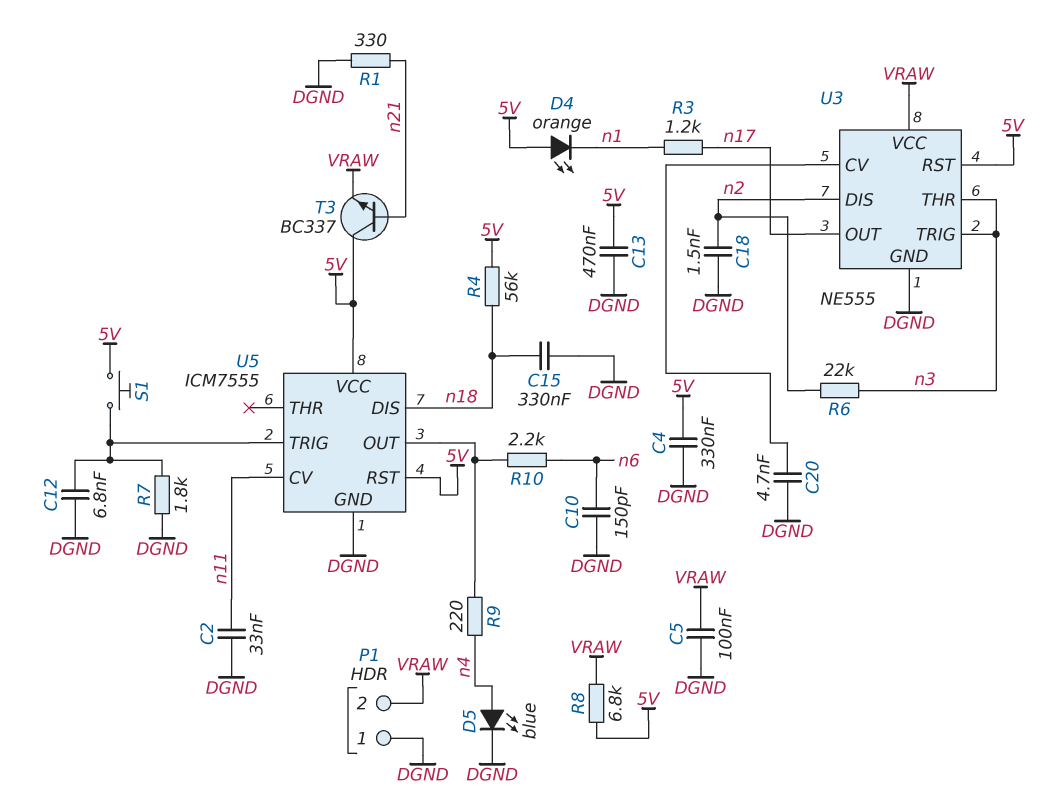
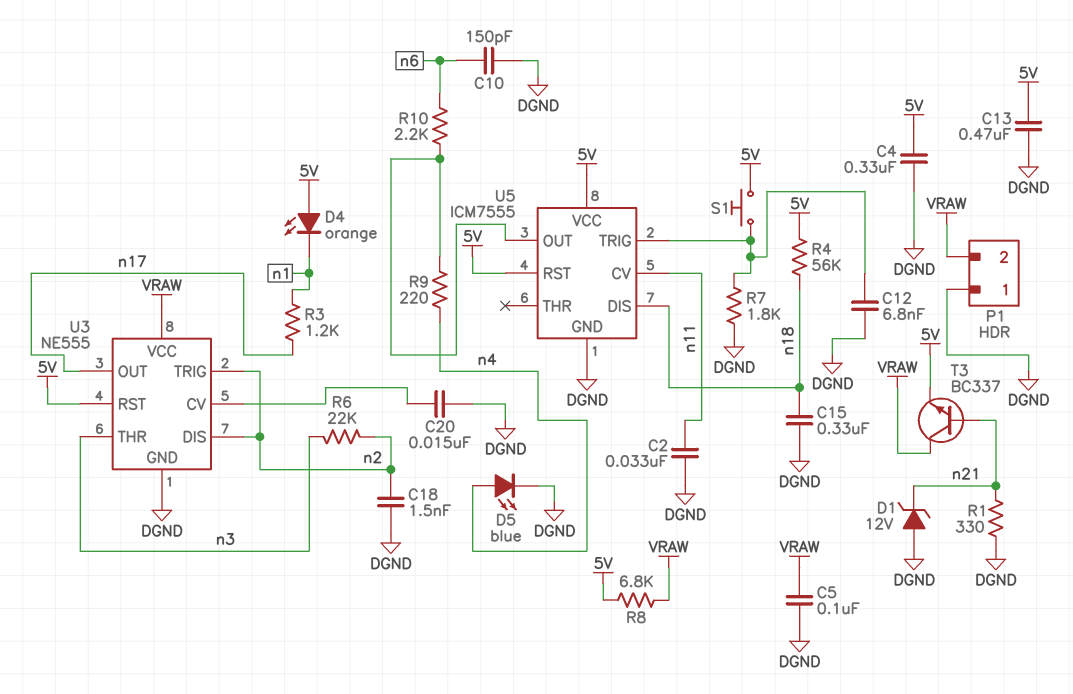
C20: 4.7nF (DGND, U3/CV) -> 15nF (DGND, U3/CV)
D1: none -> zener 12V (A DGND, K n21)
T3: NPN BC337 (B n21, C 5V, E VRAW) -> NPN BC337 (B n21, C VRAW, E 5V)
U3 pin TRIG: n3 -> n2

